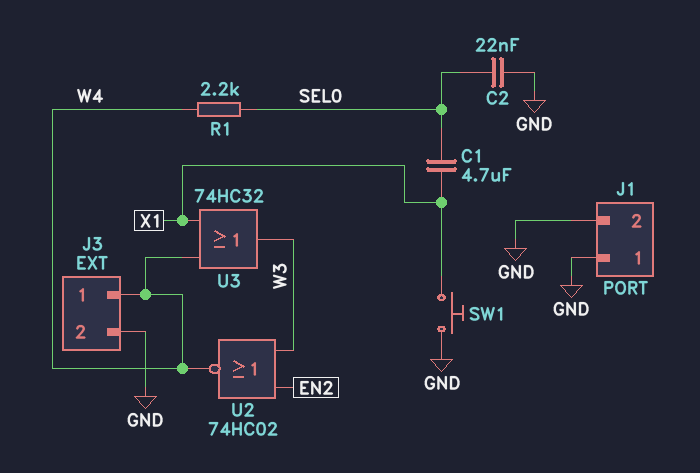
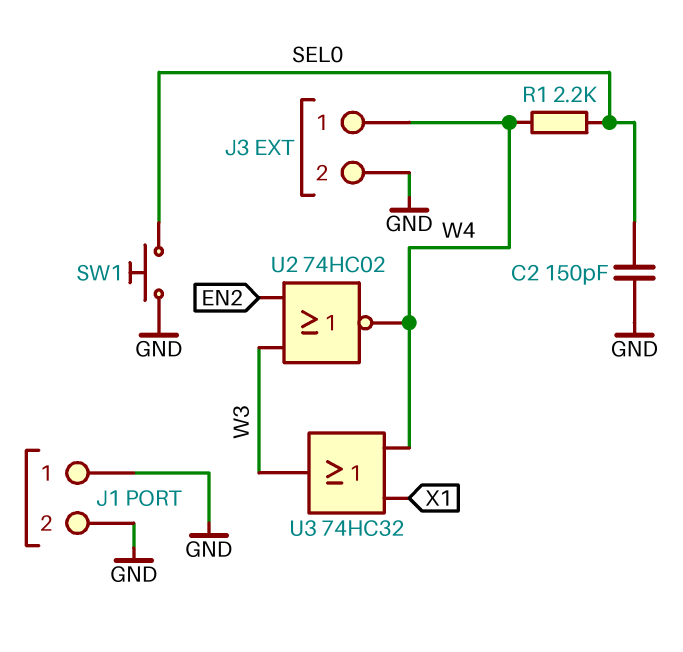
C1: 4.7uF (SEL0, X1) -> none
C2: 22nF (GND, SEL0) -> 150pF (GND, SEL0)
SW1: button (GND, X1) -> button (GND, SEL0)

